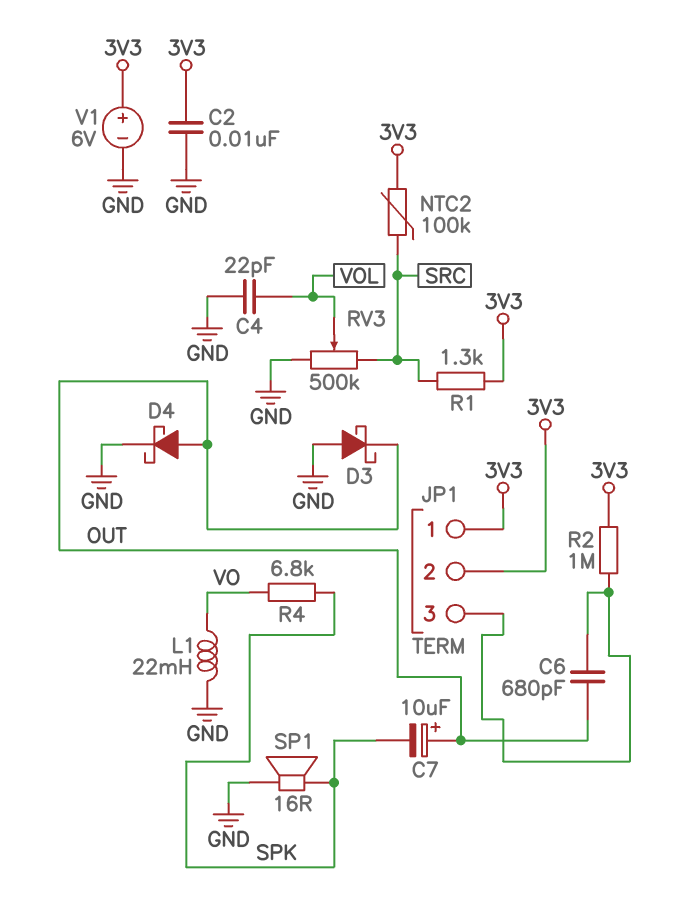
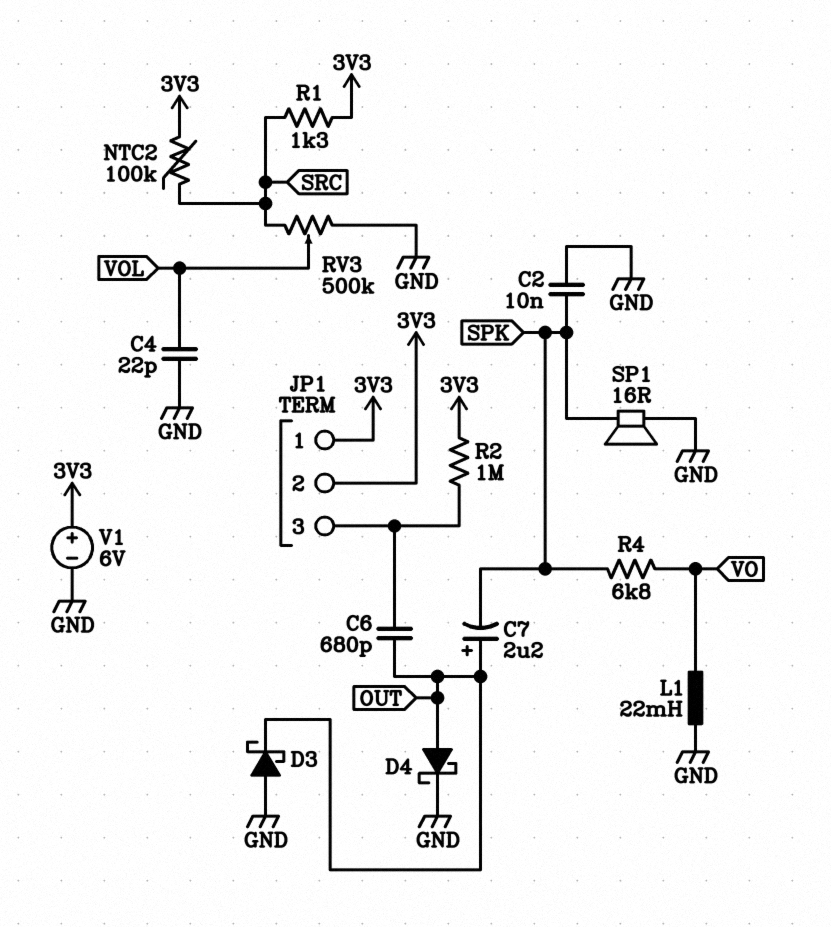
C2: 10nF (3V3, GND) -> 10nF (GND, SPK)
C7: 10uF (plus OUT, minus SPK) -> 2.2uF (plus OUT, minus SPK)

